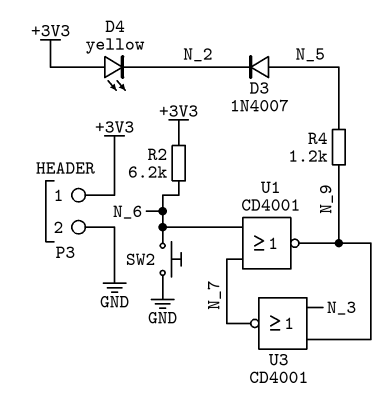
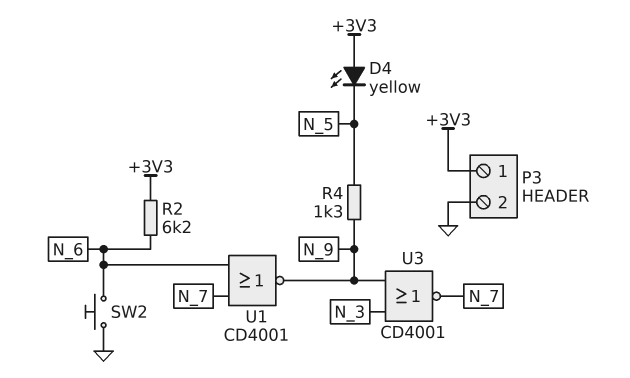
D3: diode 1N4007 (A N_5, K N_2) -> none
D4: LED yellow (A +3V3, K N_2) -> LED yellow (A +3V3, K N_5)
R4: 1.2k (N_5, N_9) -> 1.3k (N_5, N_9)

